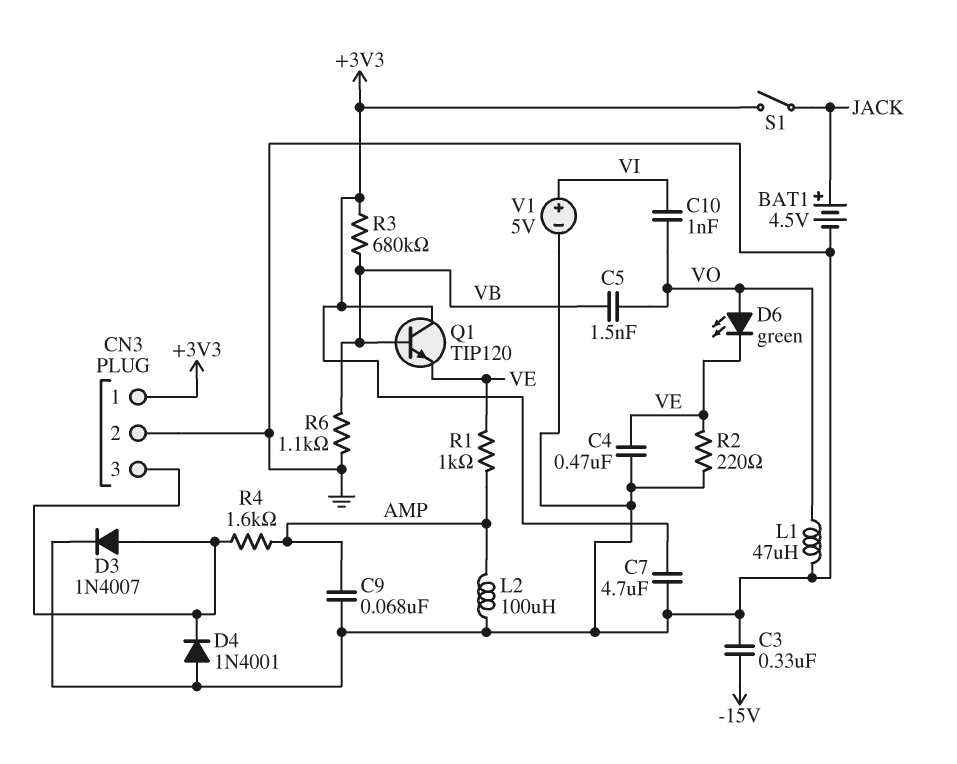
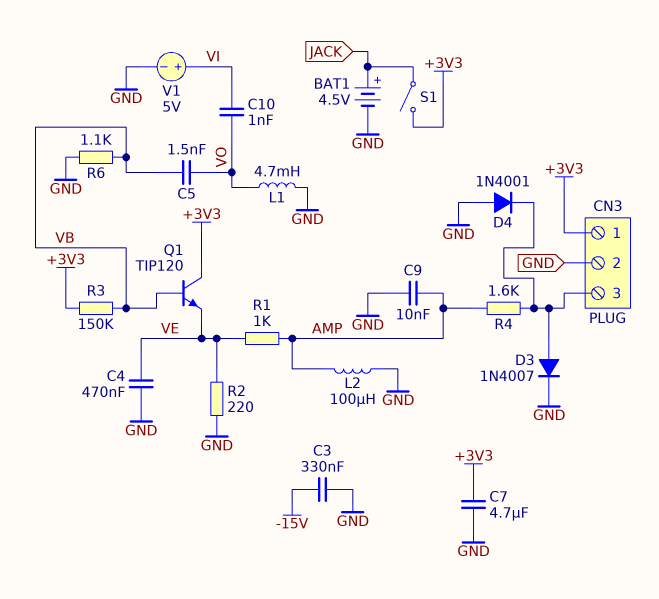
C9: 68nF (AMP, GND) -> 10nF (AMP, GND)
D6: LED green (A VO, K VE) -> none
L1: 47uH (GND, VO) -> 4.7mH (GND, VO)
R3: 680k (+3V3, VB) -> 150k (+3V3, VB)

